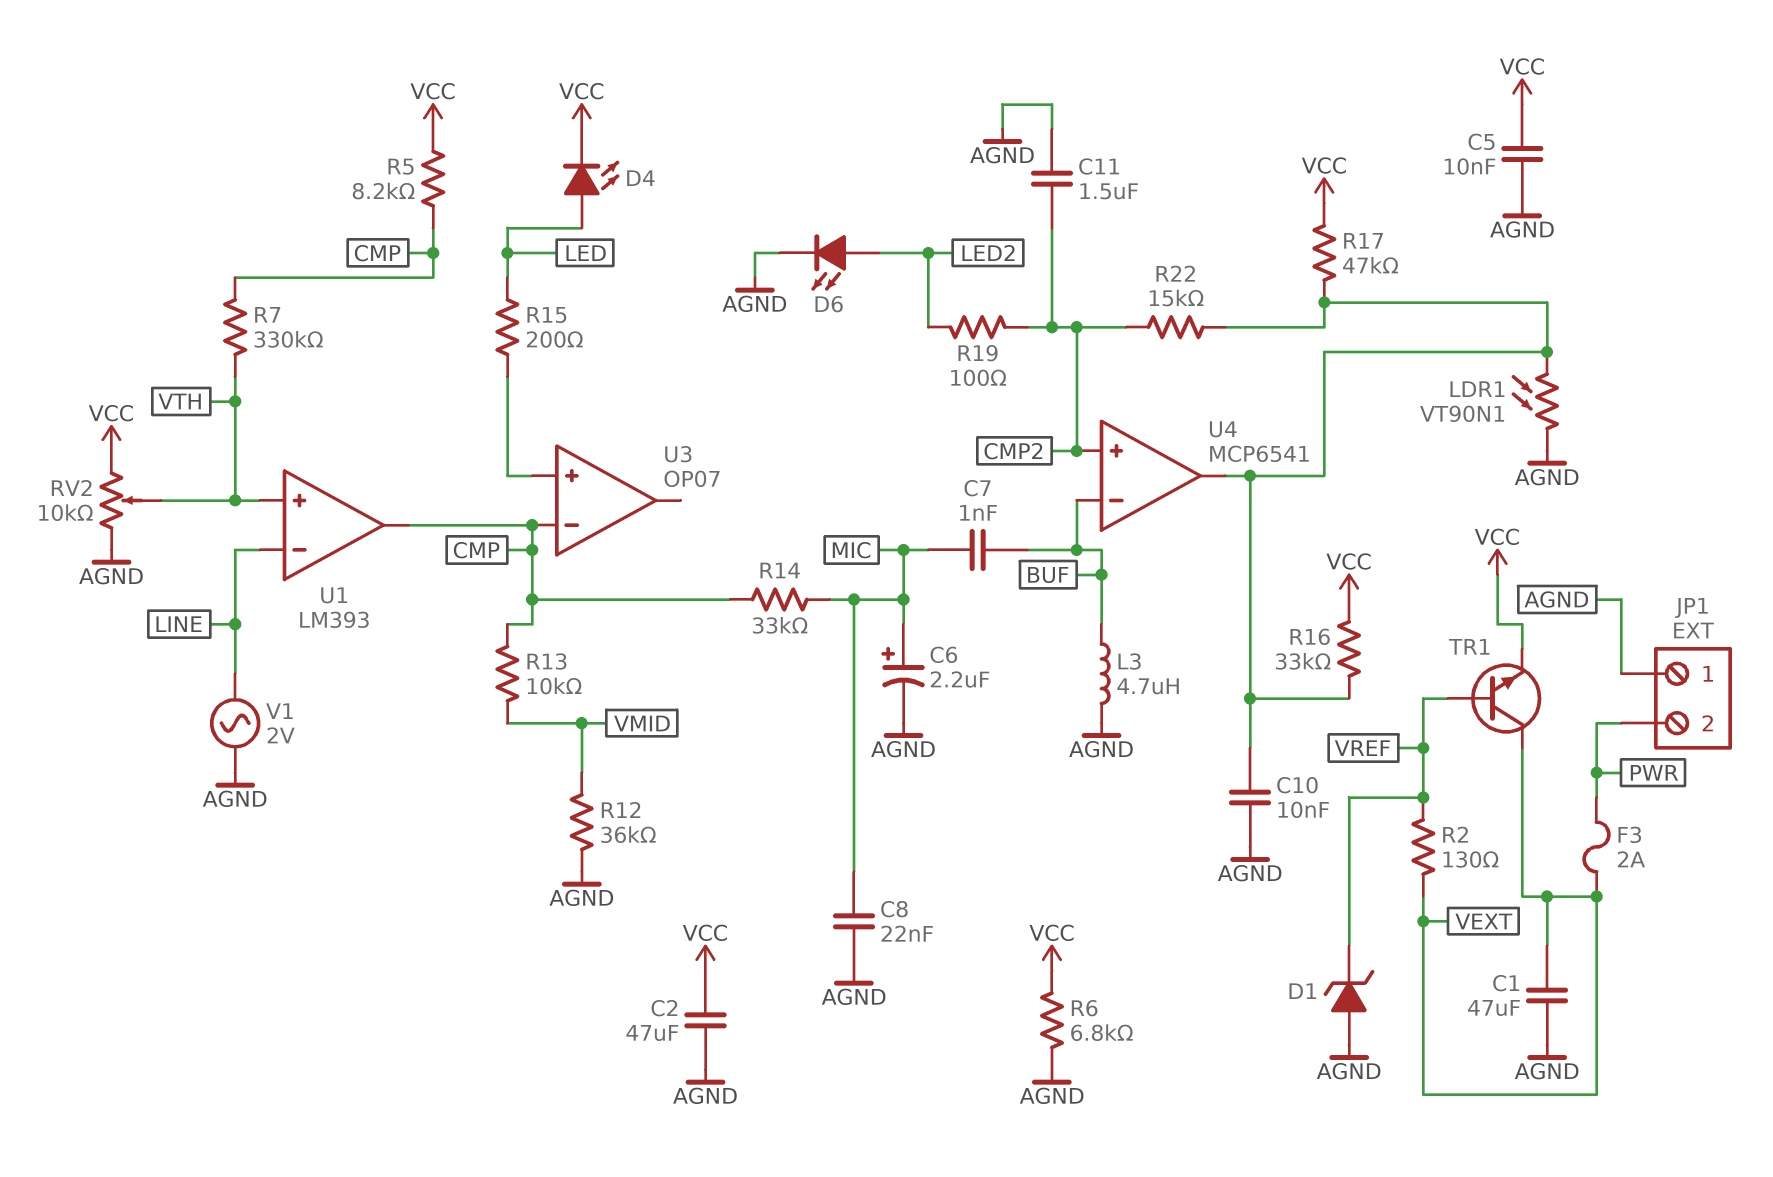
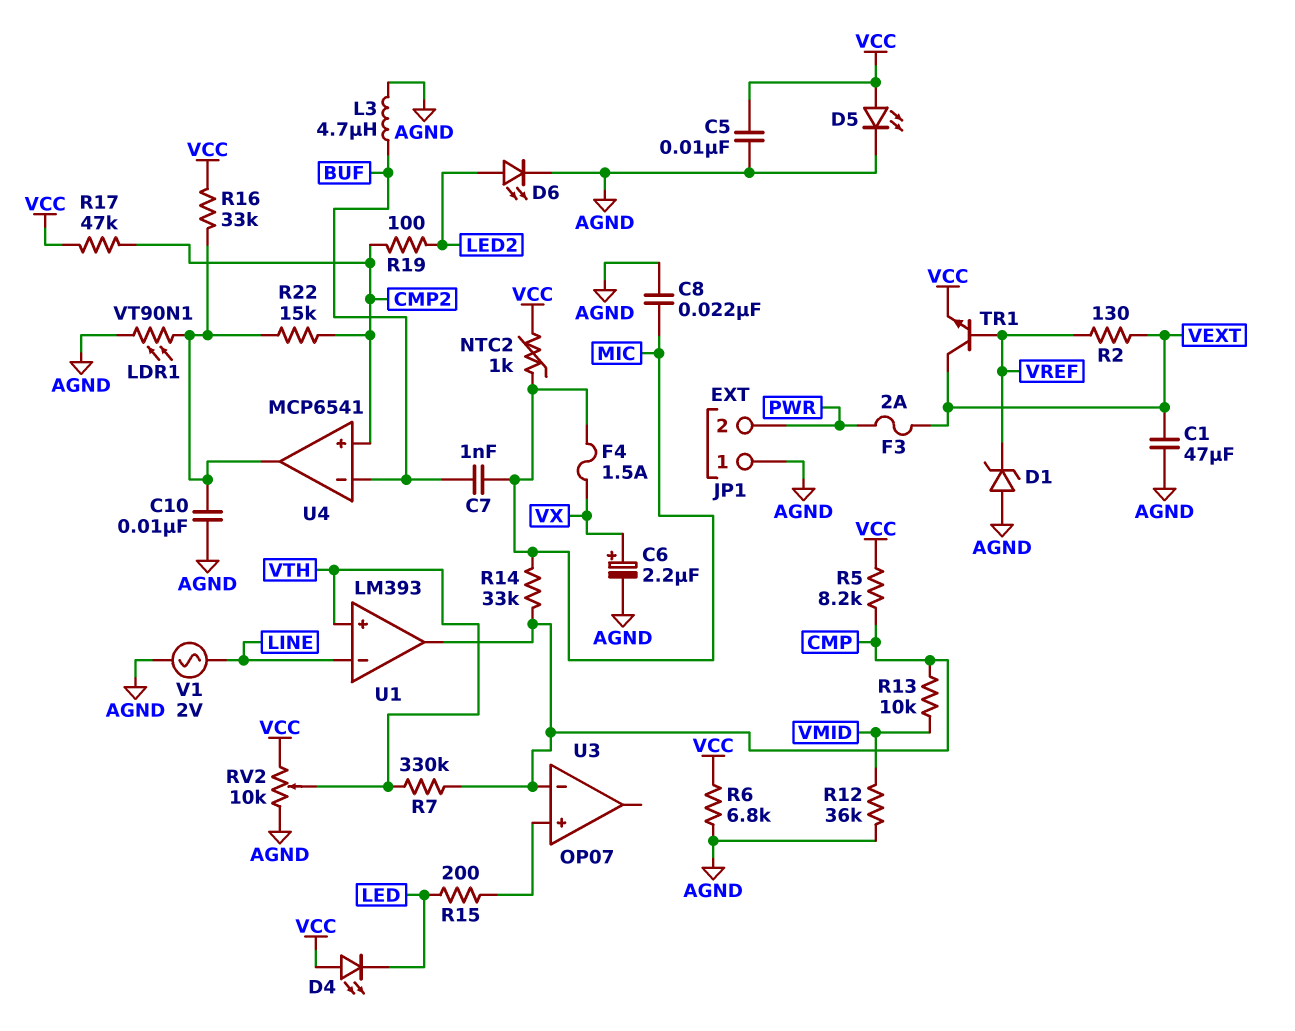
C2: 47uF (AGND, VCC) -> none
C6: 2.2uF (plus MIC, minus AGND) -> 2.2uF (plus VX, minus AGND)
C11: 1.5uF (AGND, CMP2) -> none
D4: LED (A LED, K VCC) -> LED (A VCC, K LED)
D5: none -> LED (A VCC, K AGND)
F4: none -> 1.5A (MIC, VX)
NTC2: none -> 1k (MIC, VCC)
R17: 47k (U4/out, VCC) -> 47k (CMP2, VCC)

